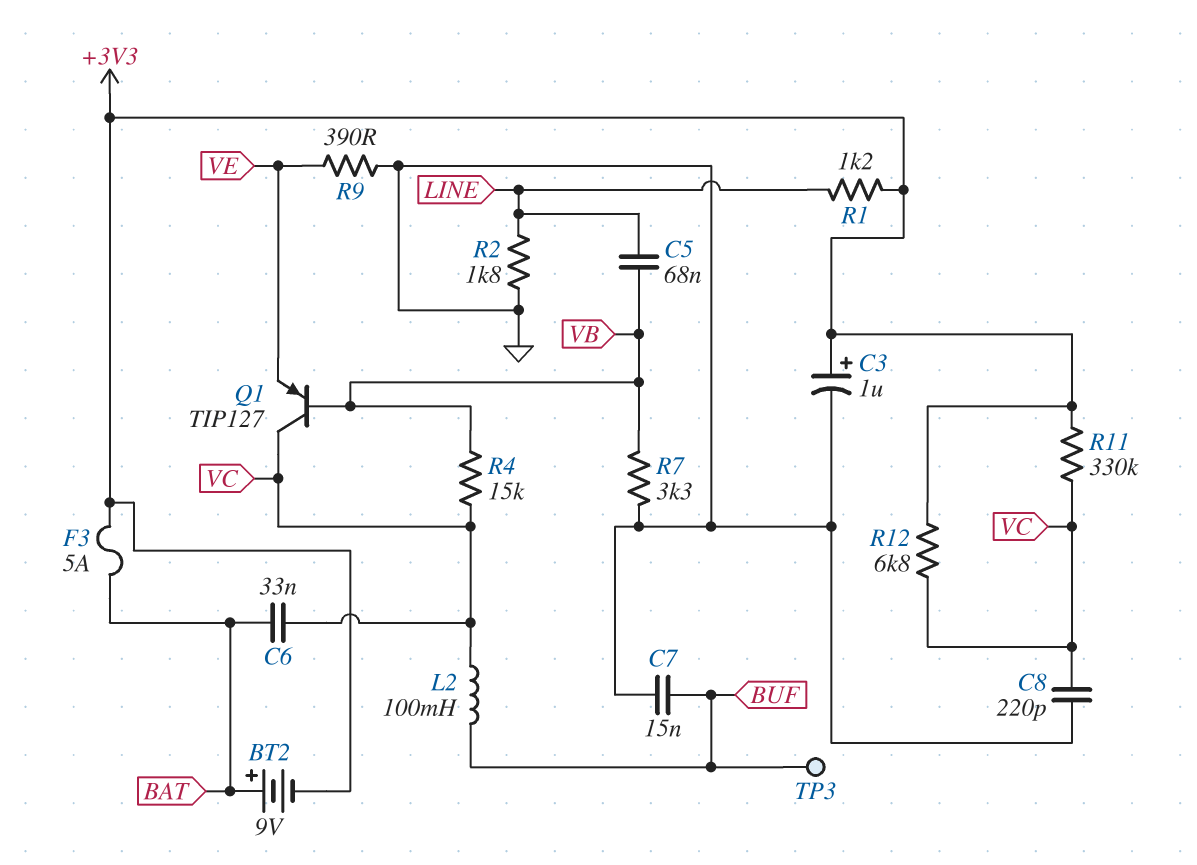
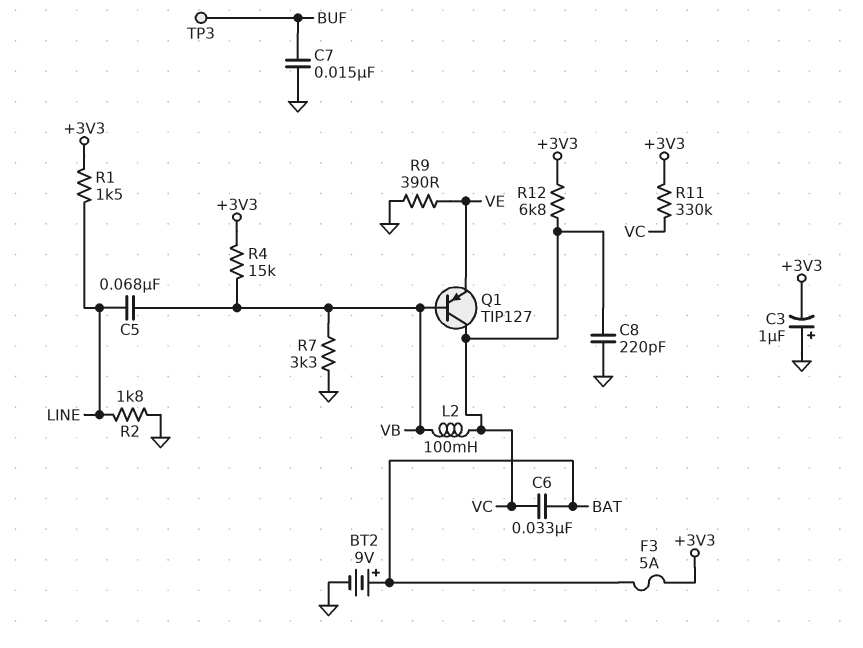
BT2: 9V (plus BAT, minus +3V3) -> 9V (plus BAT, minus GND)
C3: 1uF (plus +3V3, minus GND) -> 1uF (plus GND, minus +3V3)
L2: 100mH (BUF, VC) -> 100mH (VB, VC)
R1: 1.2k (+3V3, LINE) -> 1.5k (+3V3, LINE)
R4: 15k (VB, VC) -> 15k (+3V3, VB)

